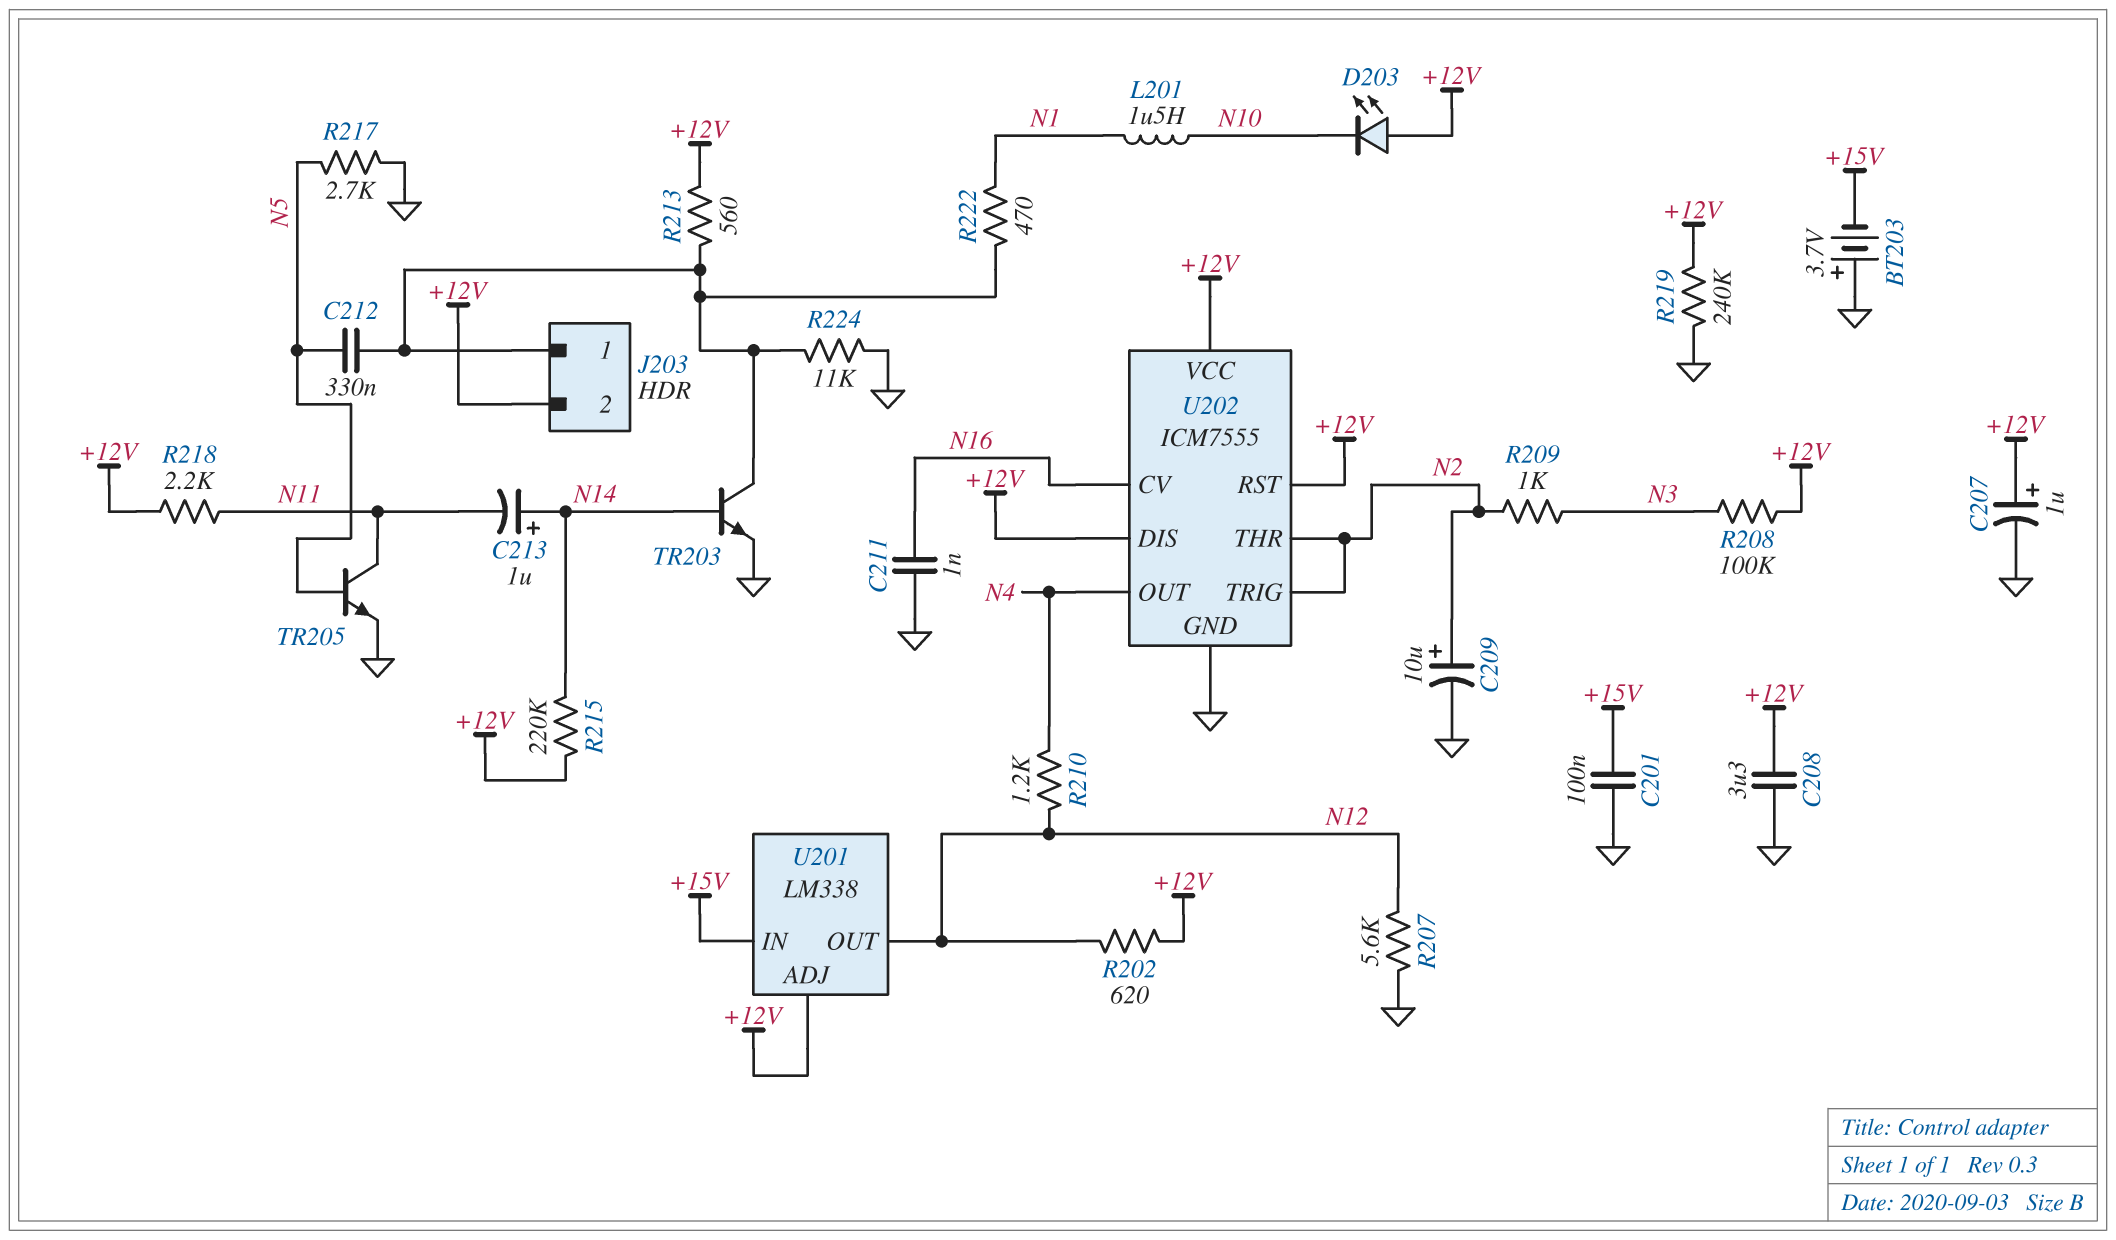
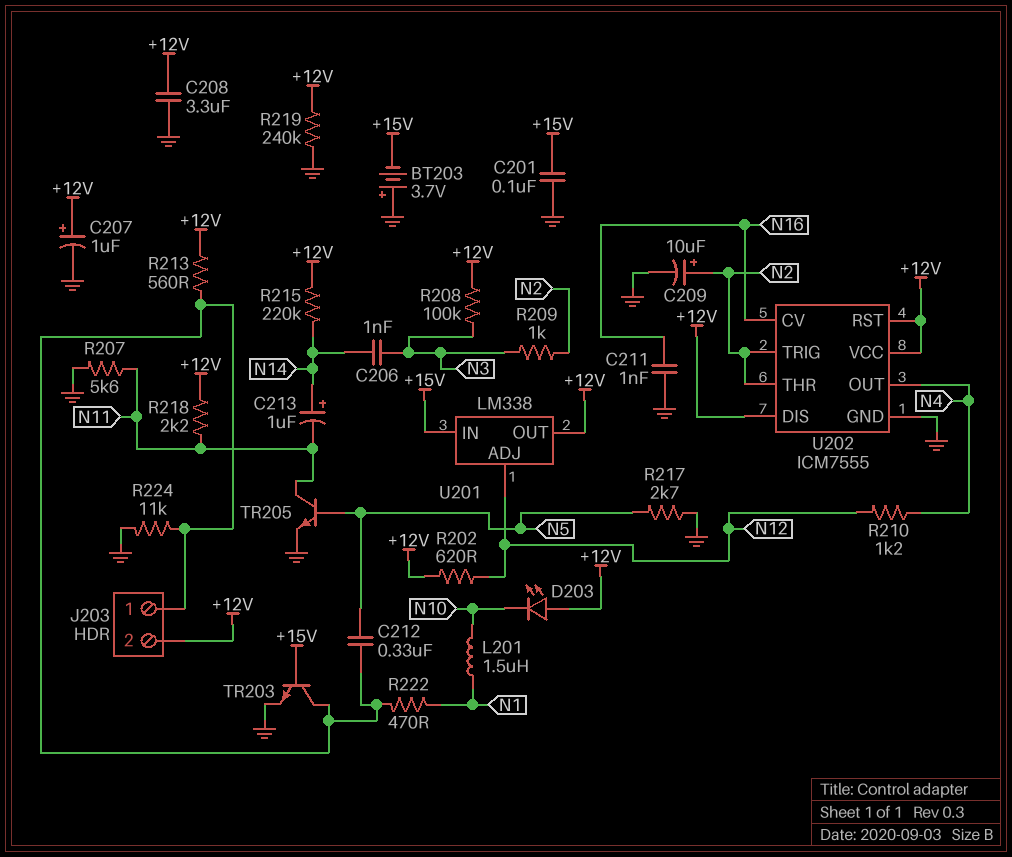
C206: none -> 1nF (N3, N14)
R207: 5.6k (GND, N12) -> 5.6k (GND, N11)
TR203: NPN (B N14, C J203/1, E GND) -> NPN (B +15V, C J203/1, E GND)
U201 pin ADJ: +12V -> N12
U201 pin OUT: N12 -> +12V

